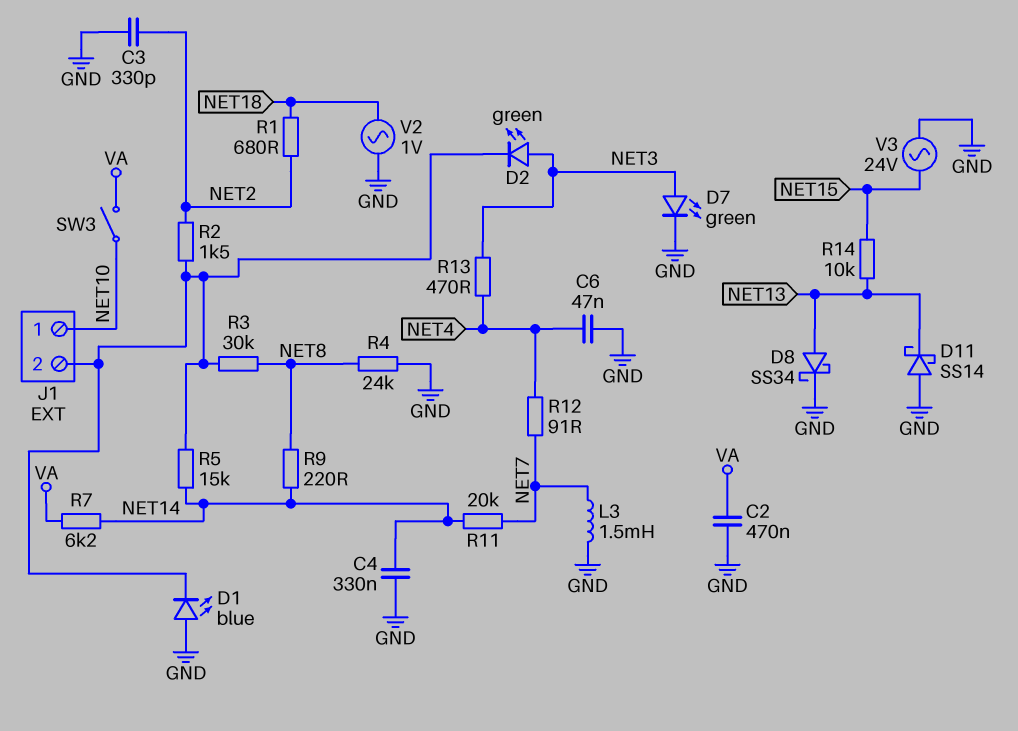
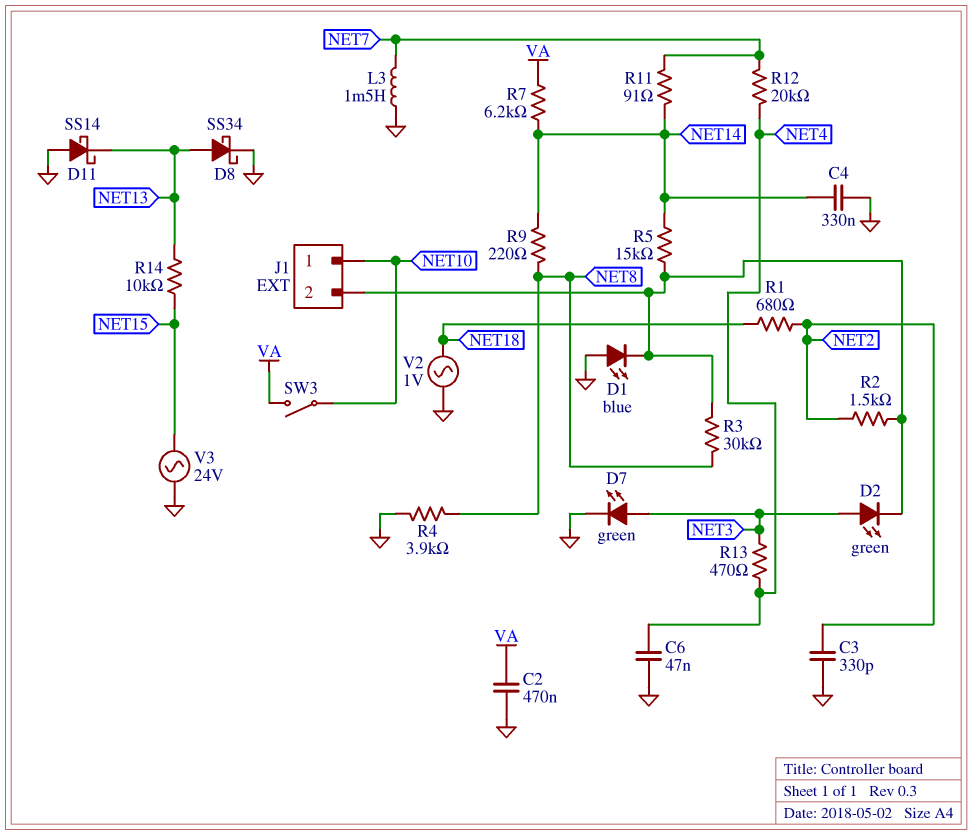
R4: 24k (GND, NET8) -> 3.9k (GND, NET8)
R11: 20k (NET7, NET14) -> 91 (NET7, NET14)
R12: 91 (NET4, NET7) -> 20k (NET4, NET7)

